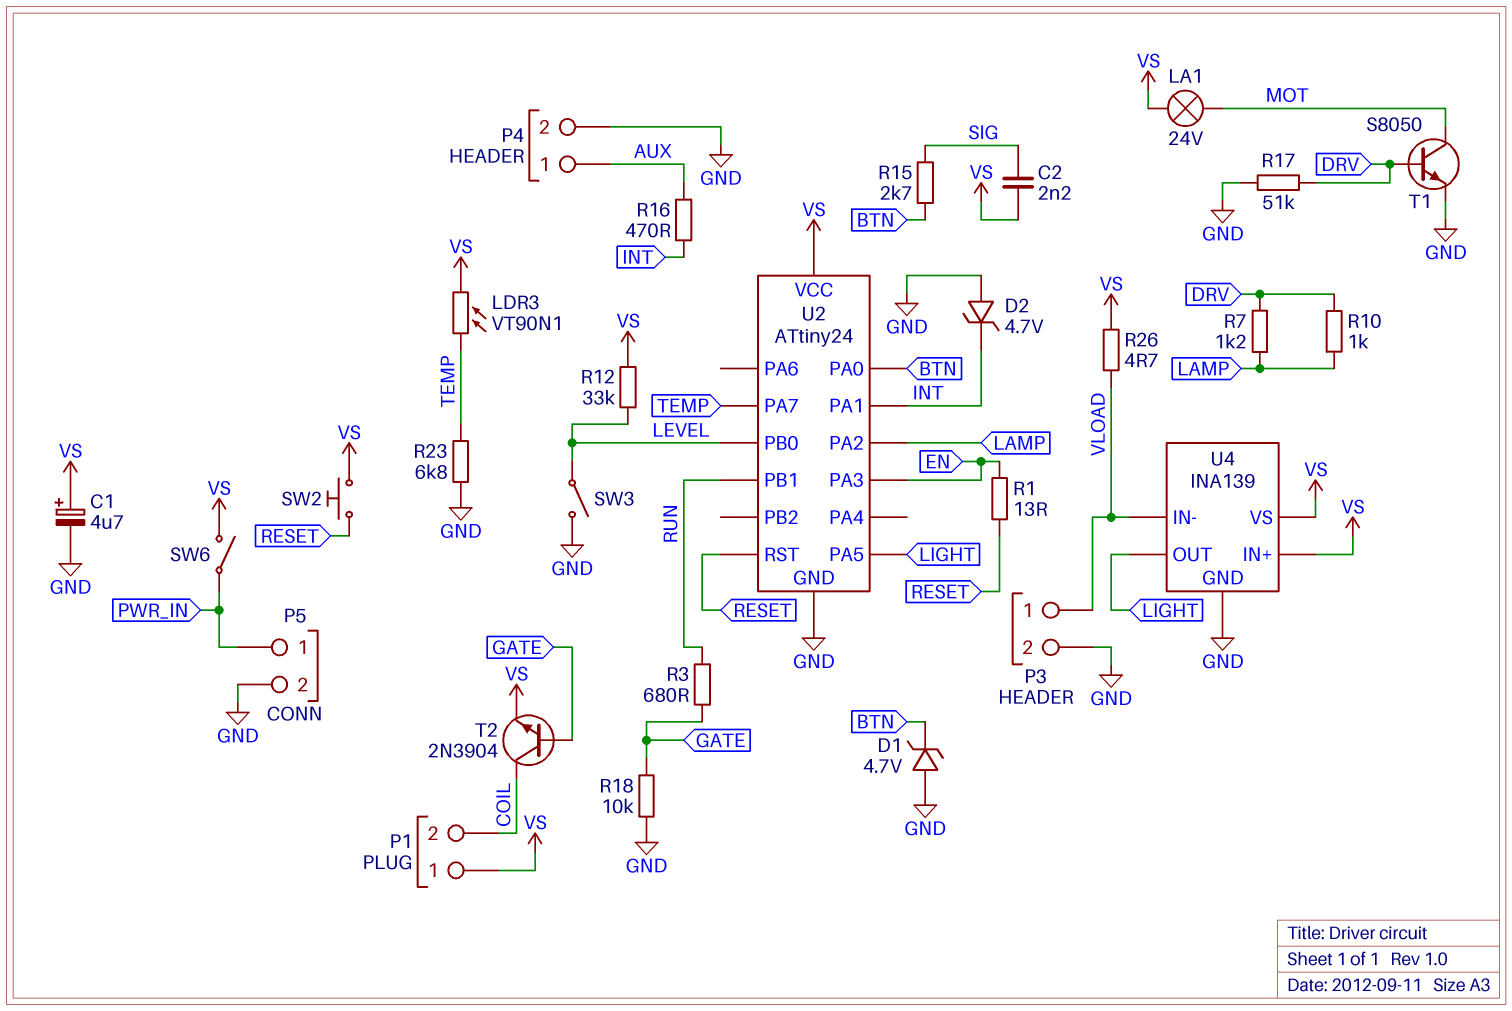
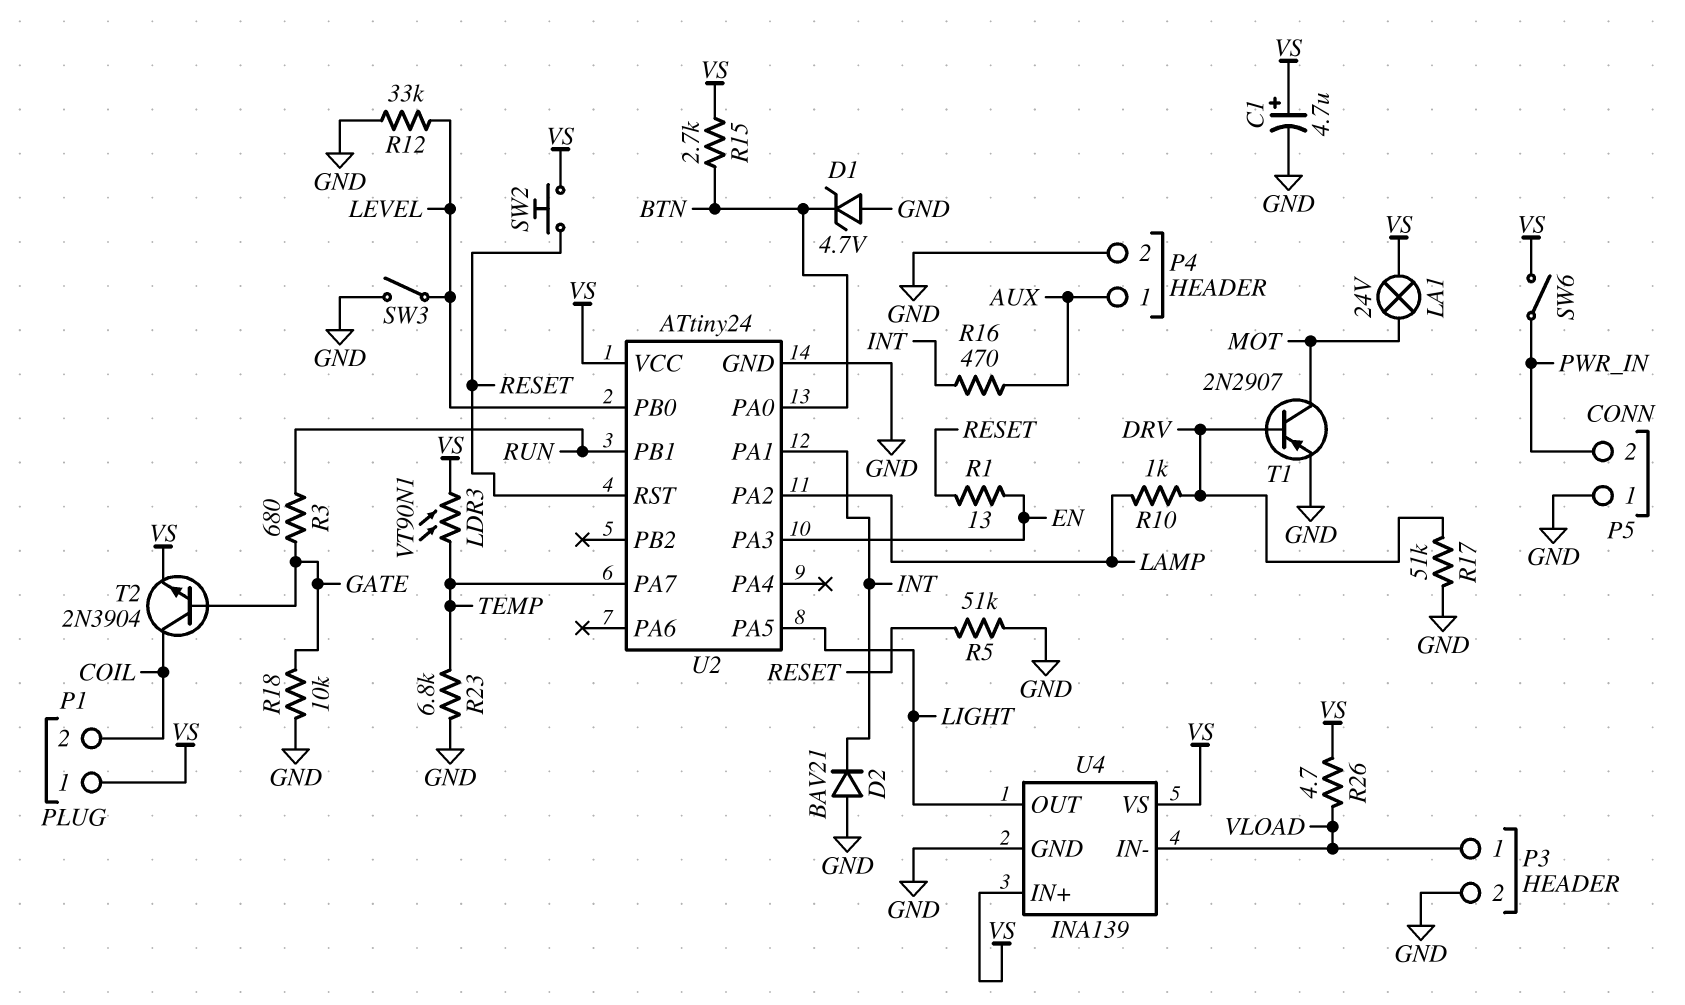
C2: 2.2nF (SIG, VS) -> none
D2: zener 4.7V (A GND, K INT) -> diode BAV21 (A GND, K INT)
P5 pin 1: PWR_IN -> GND
P5 pin 2: GND -> PWR_IN
R5: none -> 51k (GND, RESET)
R7: 1.2k (DRV, LAMP) -> none
R12: 33k (LEVEL, VS) -> 33k (GND, LEVEL)
R15: 2.7k (BTN, SIG) -> 2.7k (BTN, VS)
T1: NPN S8050 (B DRV, C MOT, E GND) -> PNP 2N2907 (B DRV, C MOT, E GND)

